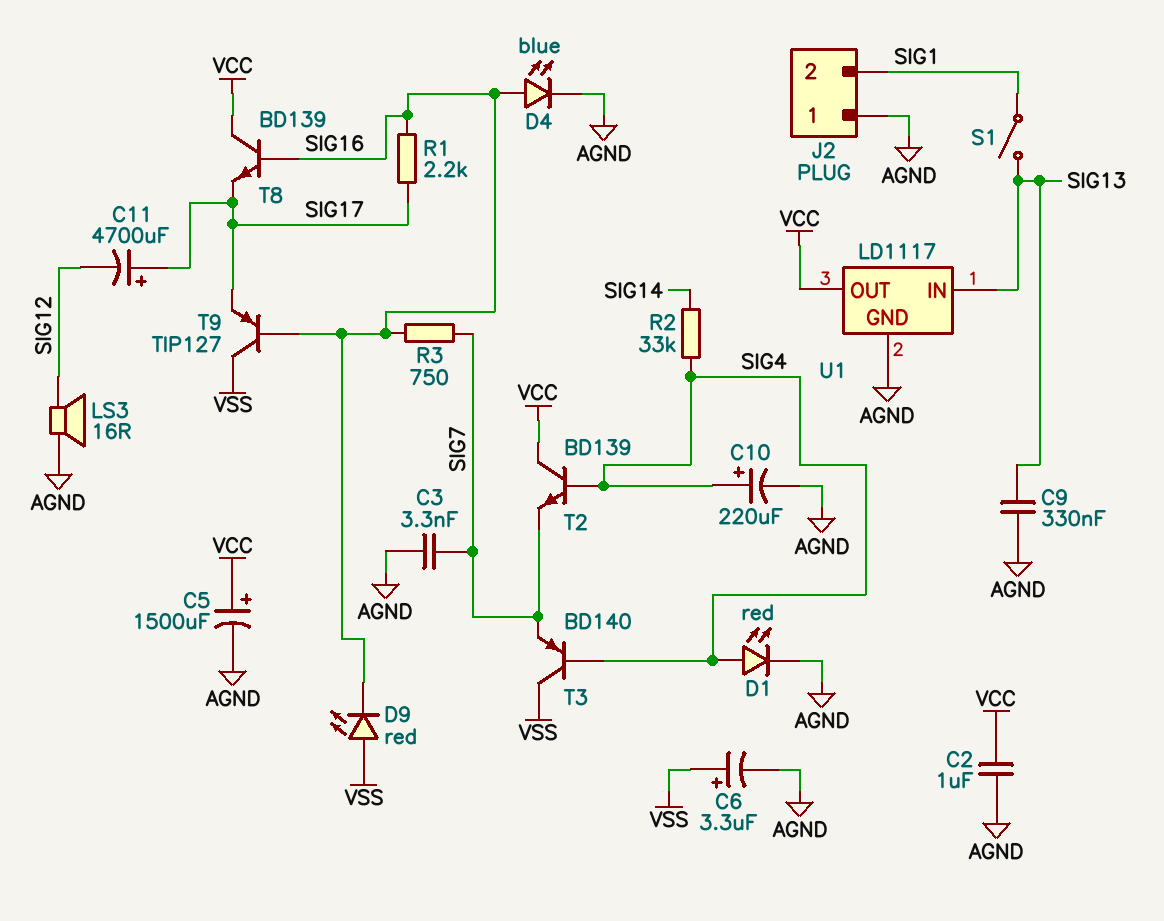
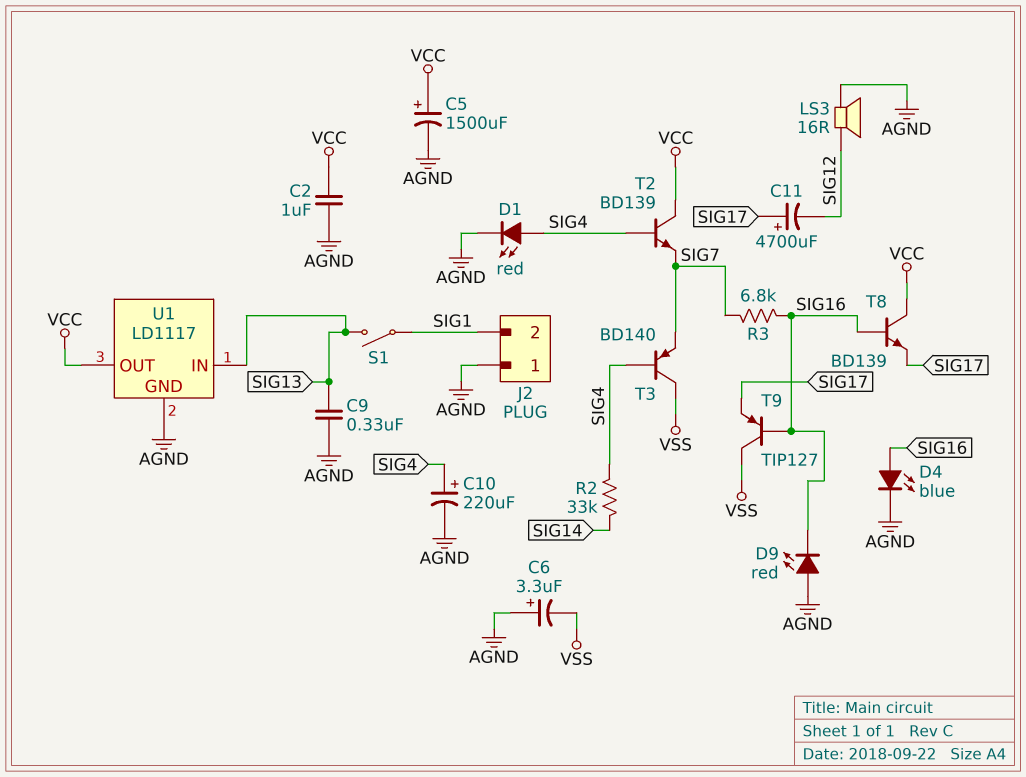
C3: 3.3nF (AGND, SIG7) -> none
C6: 3.3uF (plus VSS, minus AGND) -> 3.3uF (plus AGND, minus VSS)
D9: LED red (A VSS, K SIG16) -> LED red (A AGND, K SIG16)
R1: 2.2k (SIG16, SIG17) -> none
R3: 750 (SIG7, SIG16) -> 6.8k (SIG7, SIG16)

